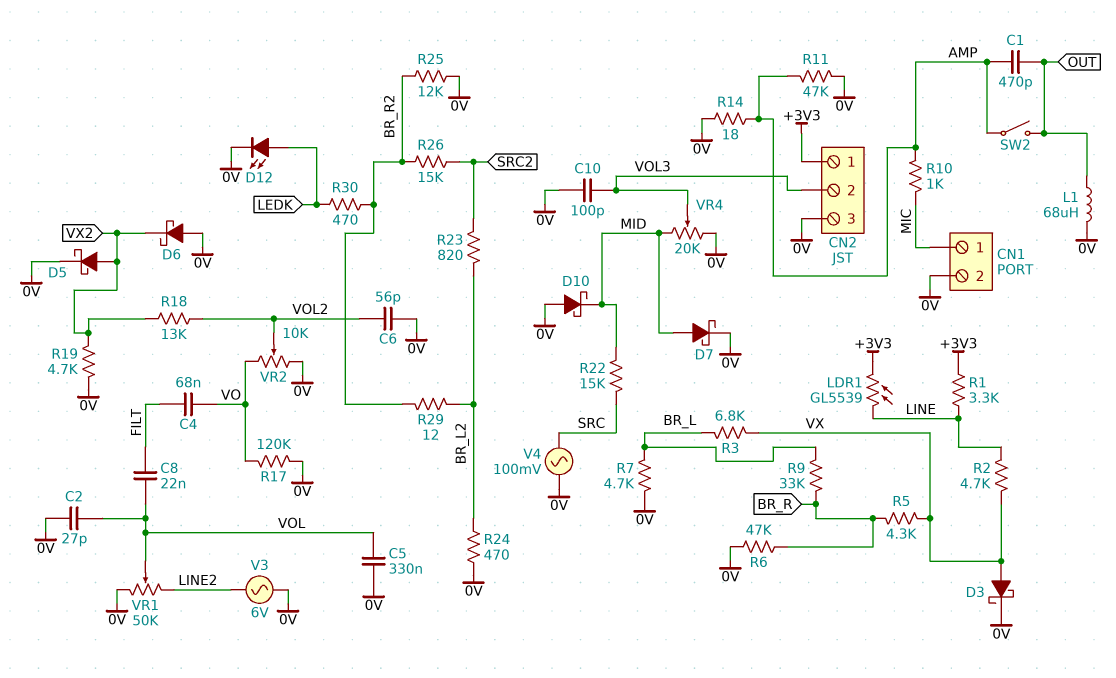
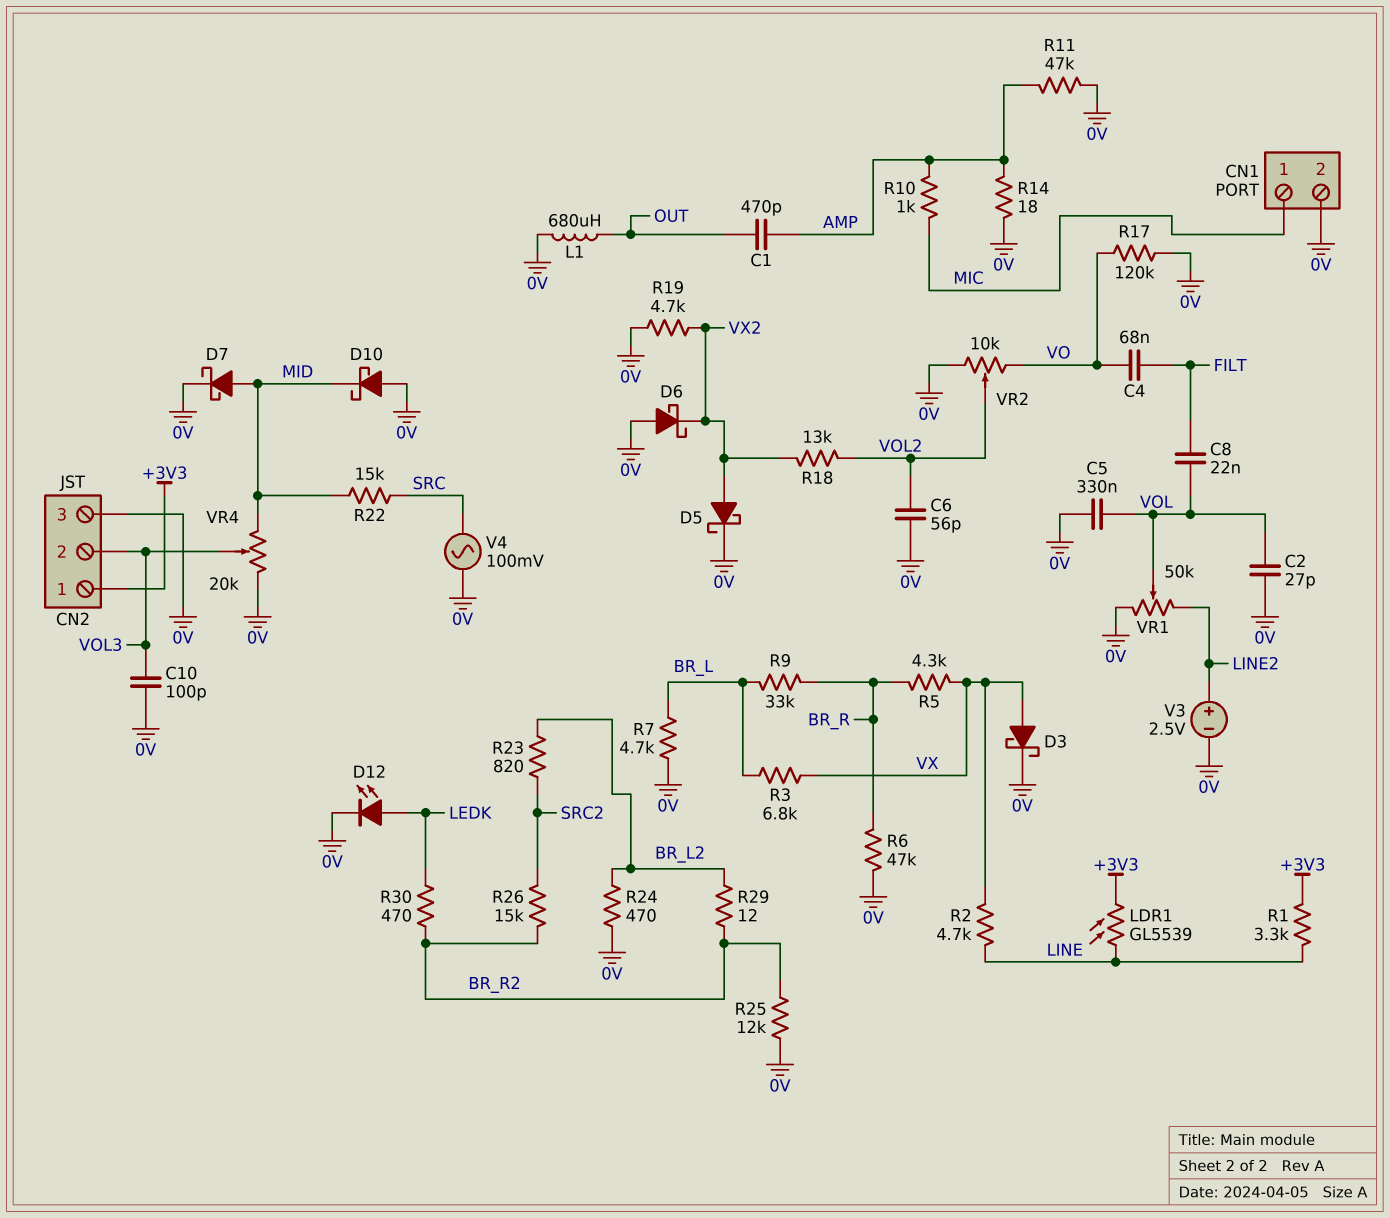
L1: 68uH (0V, OUT) -> 680uH (0V, OUT)
SW2: switch (AMP, OUT) -> none
V3: AC 6V (0V, LINE2) -> 2.5V (plus LINE2, minus 0V)

